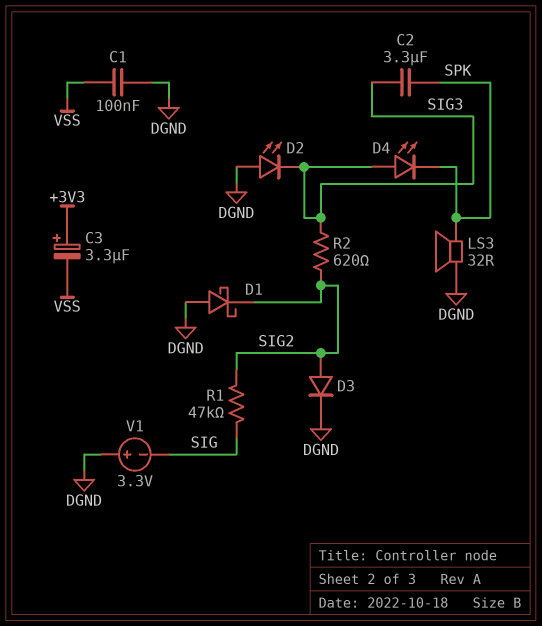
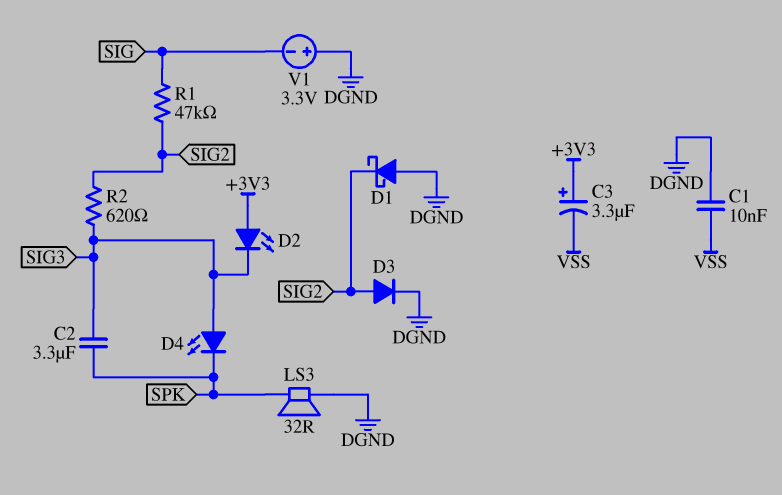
C1: 100nF (DGND, VSS) -> 10nF (DGND, VSS)
D2: LED (A DGND, K SIG3) -> LED (A +3V3, K SIG3)

